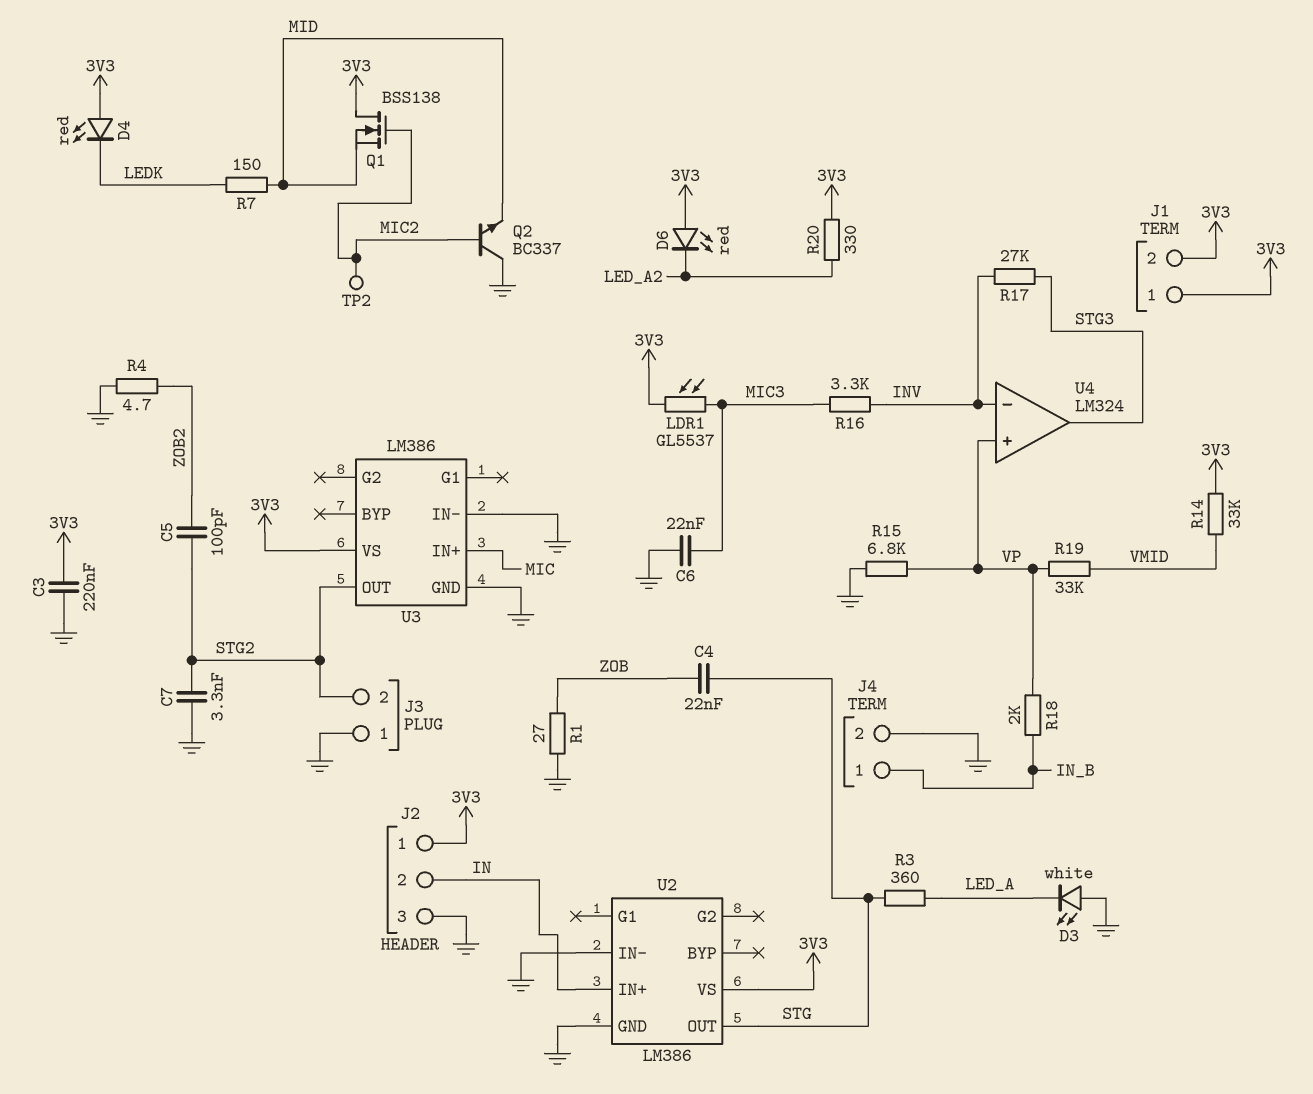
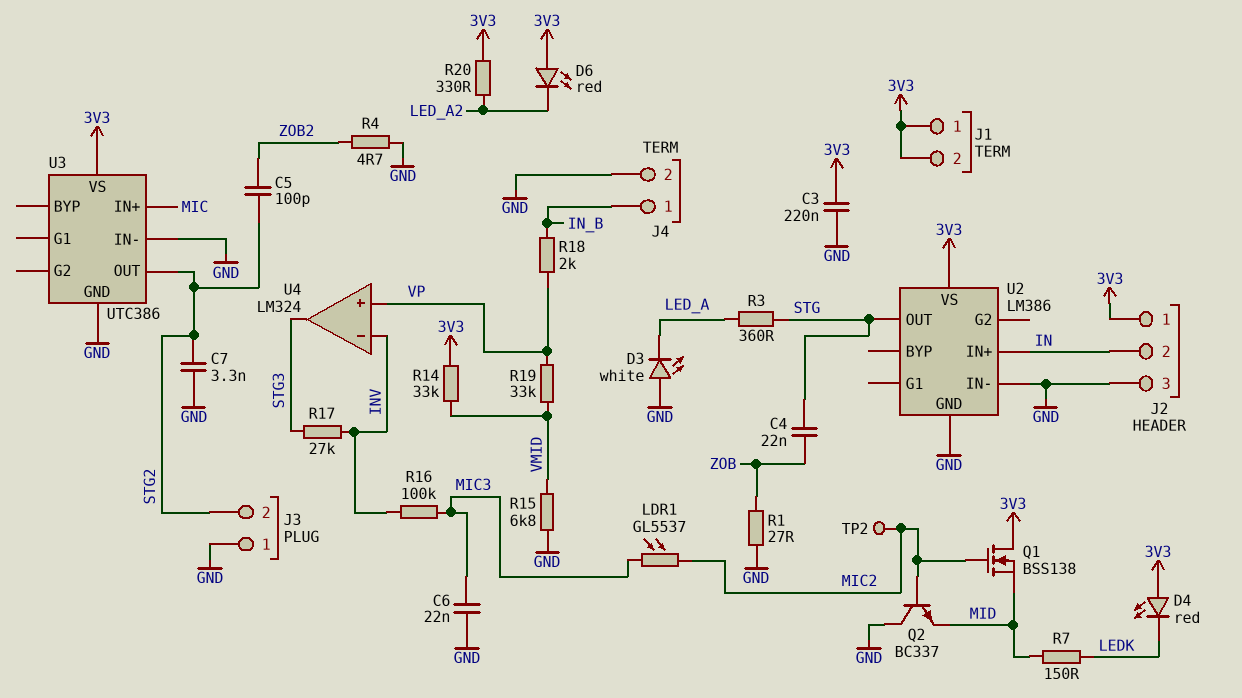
LDR1: GL5537 (3V3, MIC3) -> GL5537 (MIC2, MIC3)
R15: 6.8k (GND, VP) -> 6.8k (GND, VMID)
R16: 3.3k (INV, MIC3) -> 100k (INV, MIC3)
U3: LM386 -> UTC386

